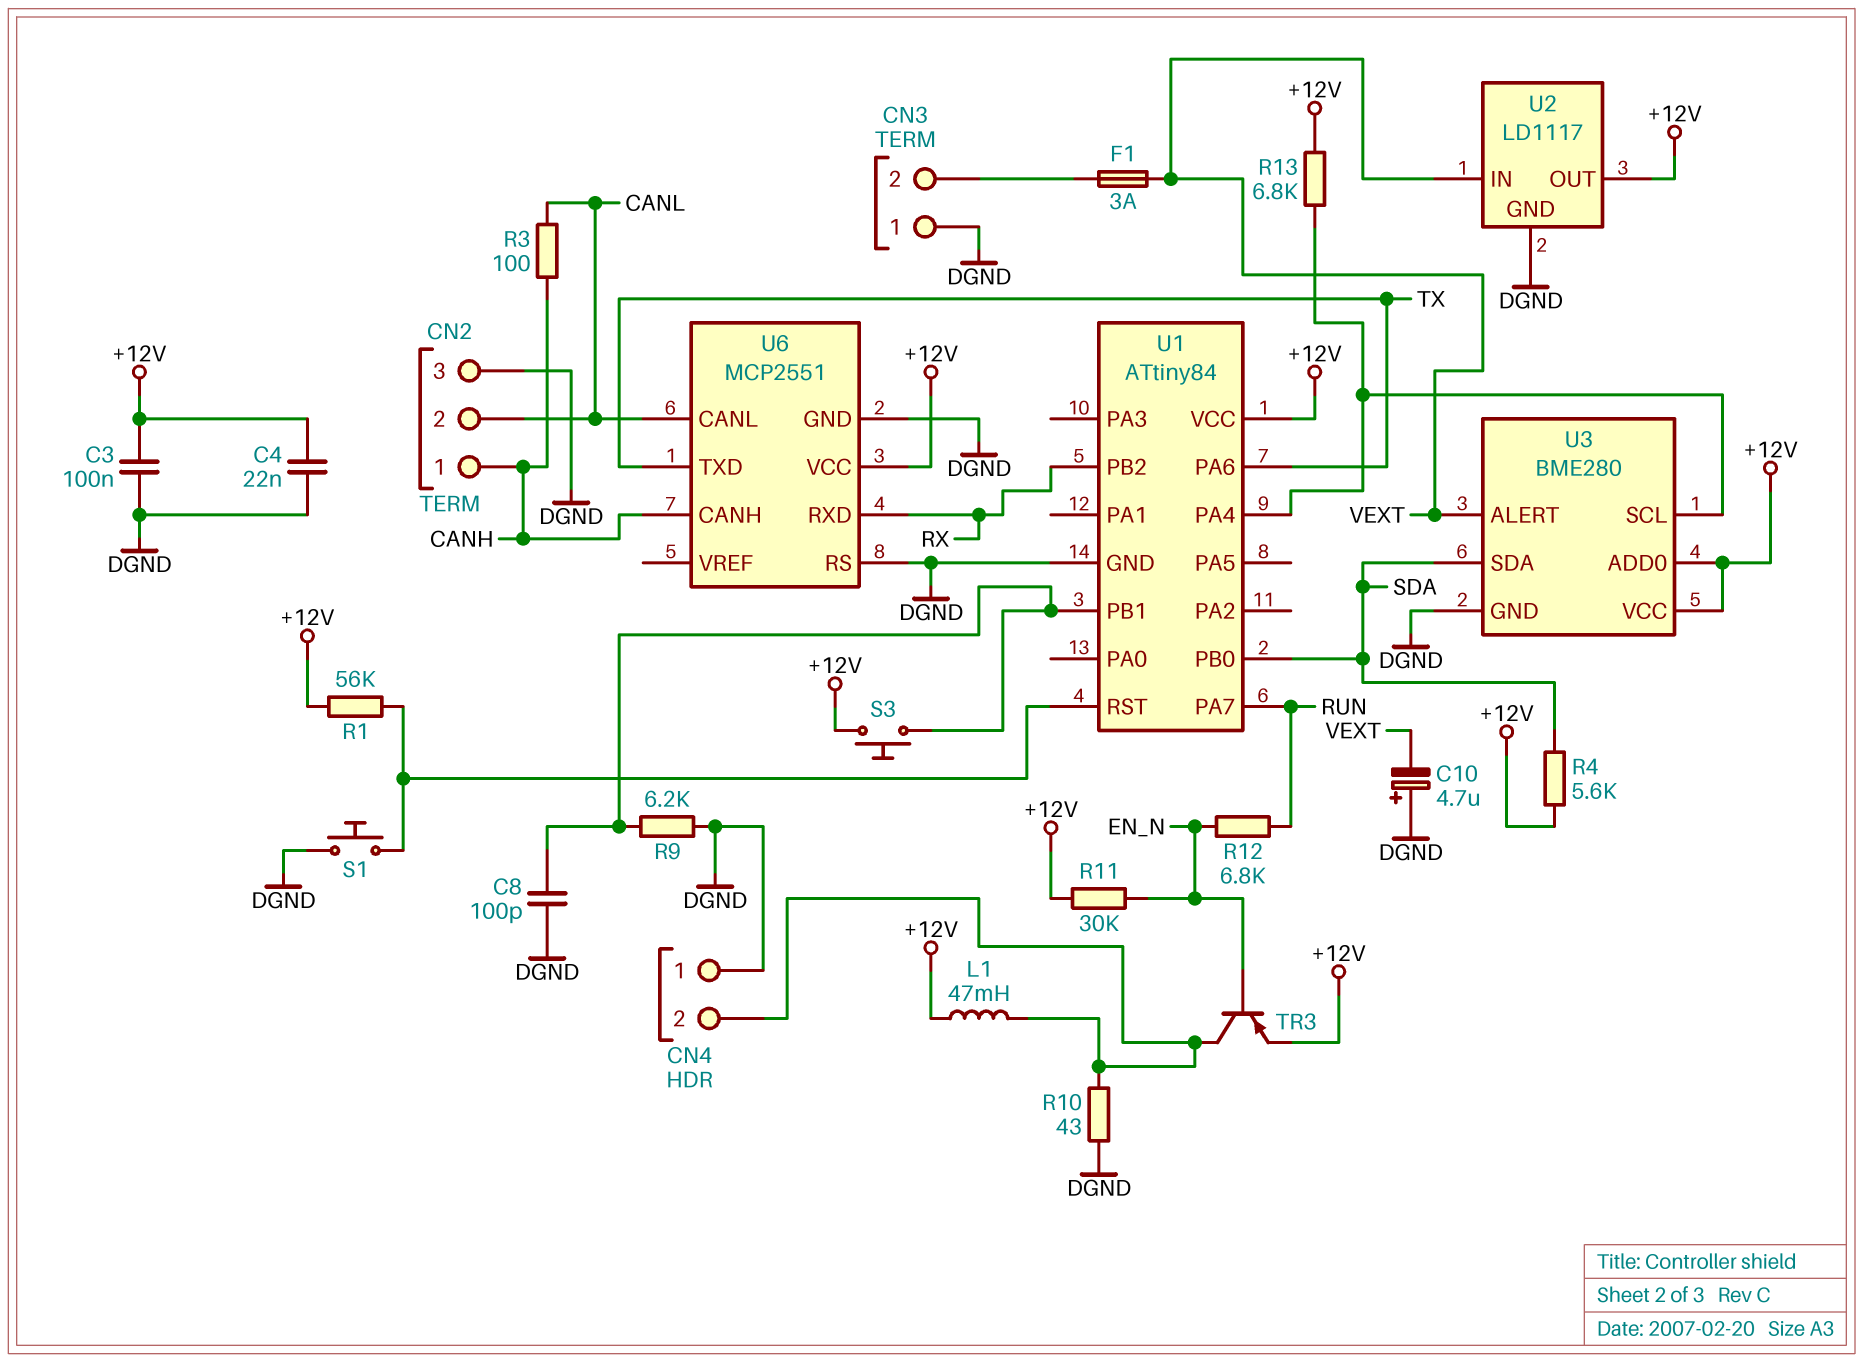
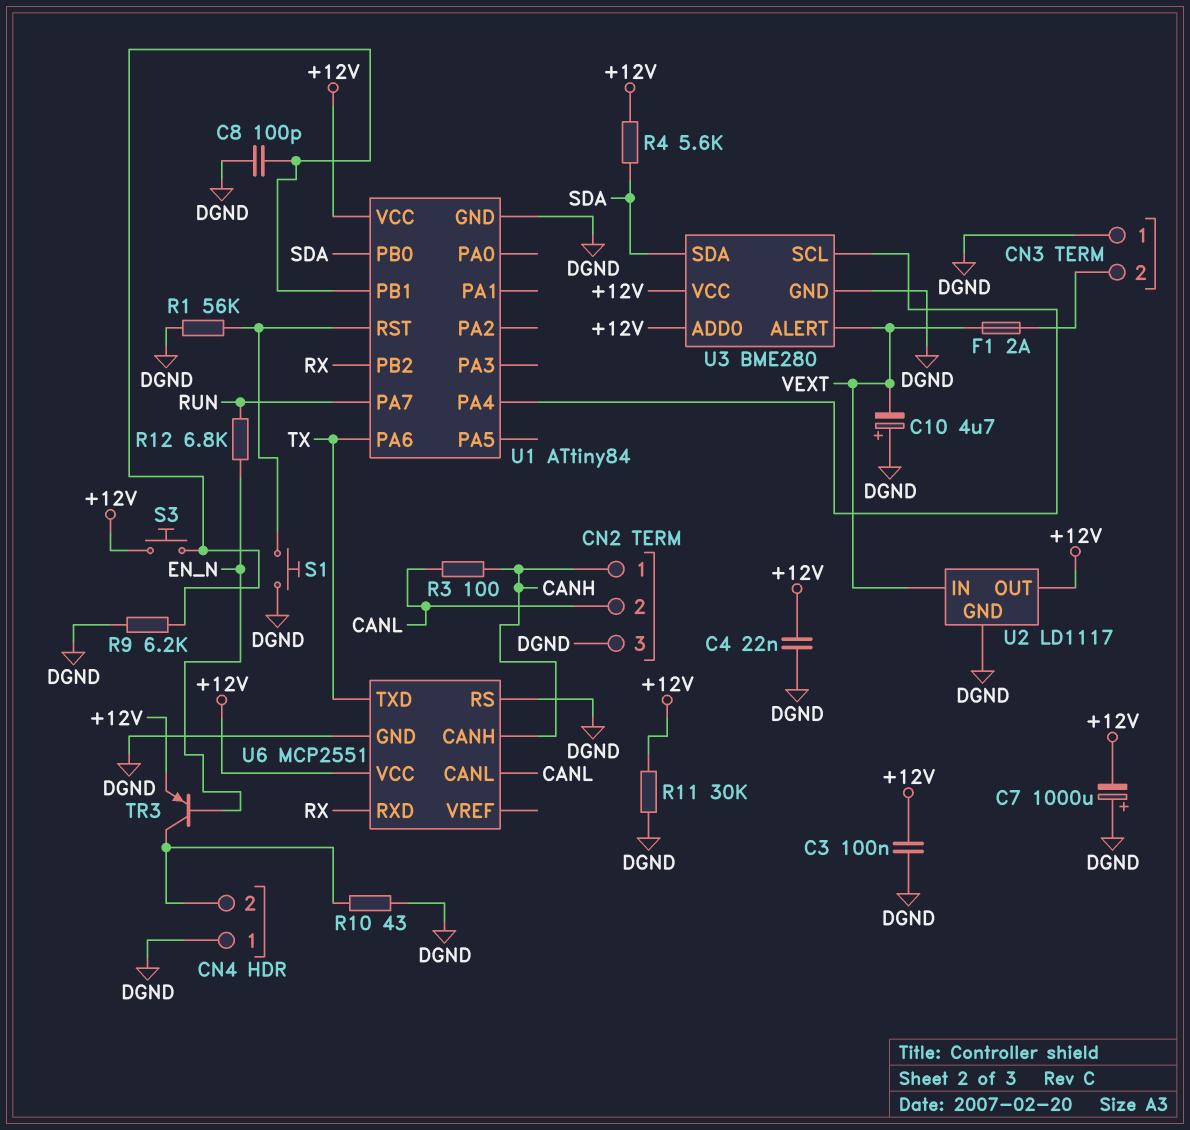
C7: none -> 1000uF (plus DGND, minus +12V)
F1: 3A (CN3/2, VEXT) -> 2A (CN3/2, VEXT)
L1: 47mH (+12V, CN4/2) -> none
R1: 56k (+12V, U1/RST) -> 56k (DGND, U1/RST)
R11: 30k (+12V, EN_N) -> 30k (+12V, DGND)
R13: 6.8k (+12V, U1/PA4) -> none

